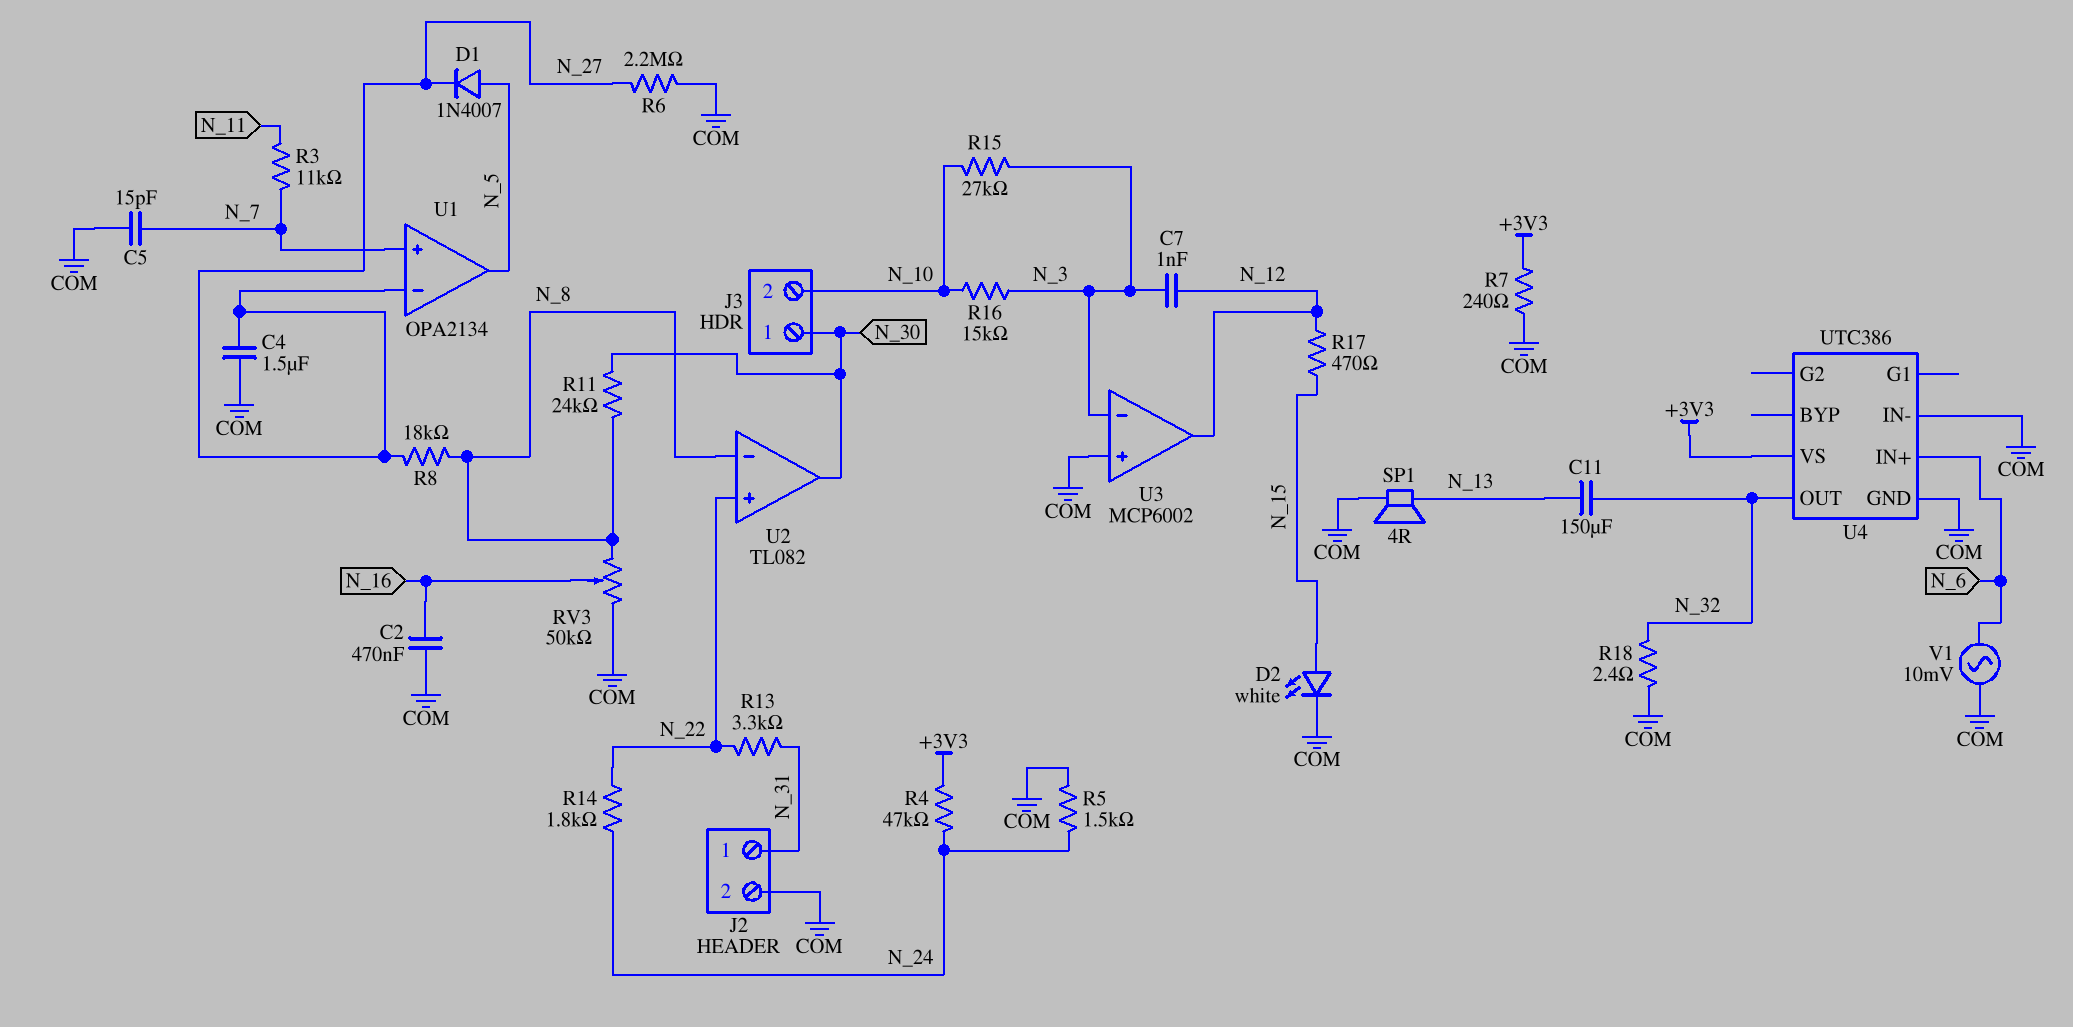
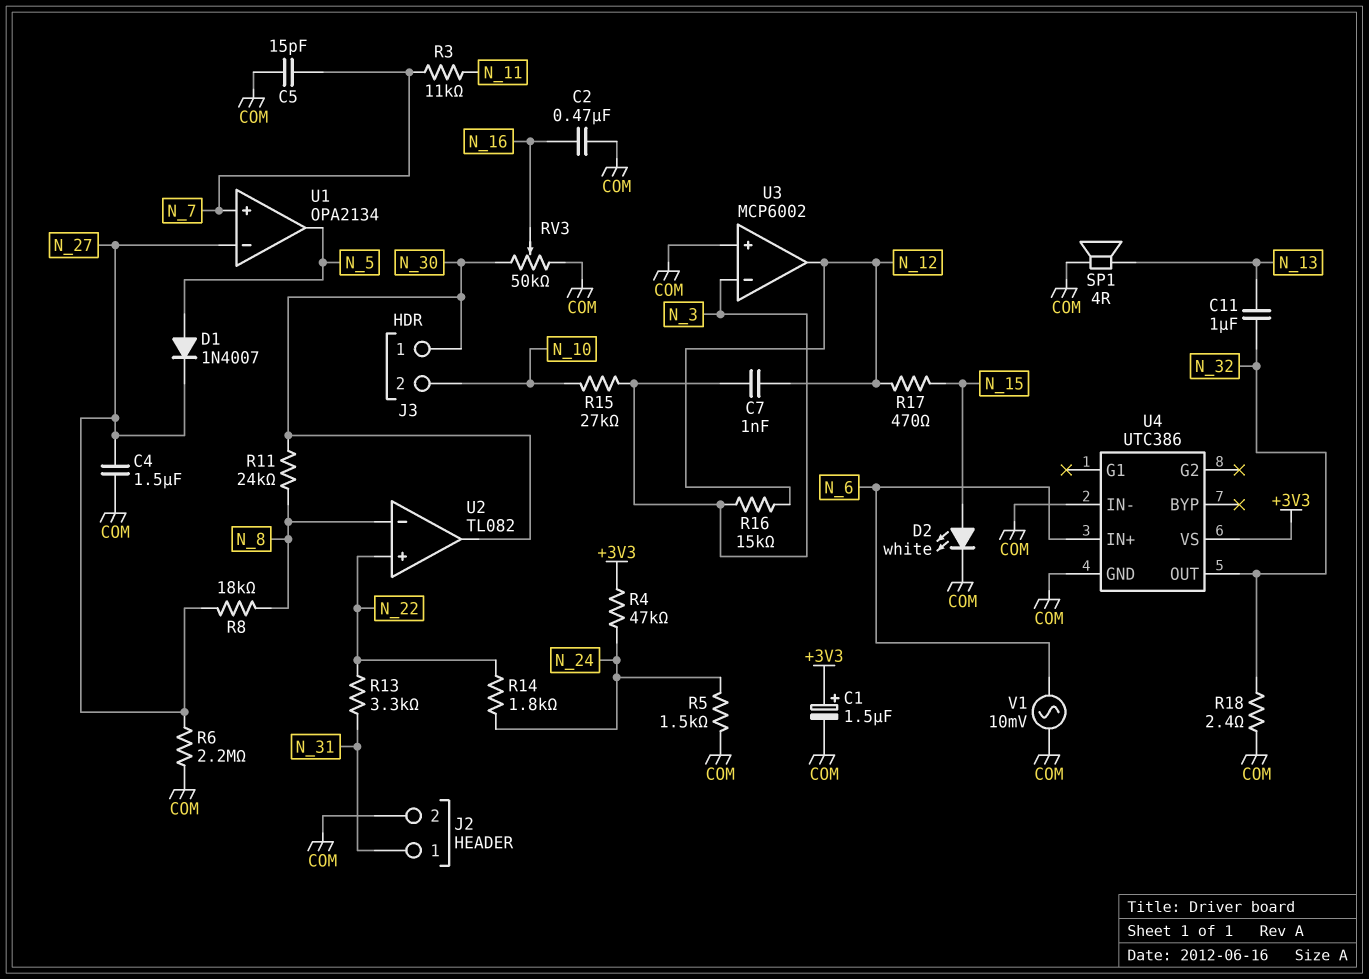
C1: none -> 1.5uF (plus +3V3, minus COM)
C11: 150uF (N_13, N_32) -> 1uF (N_13, N_32)
R7: 240 (+3V3, COM) -> none
R16: 15k (N_3, N_10) -> 15k (N_3, N_12)
RV3: 50k (COM, N_8, wiper N_16) -> 50k (COM, N_30, wiper N_16)

